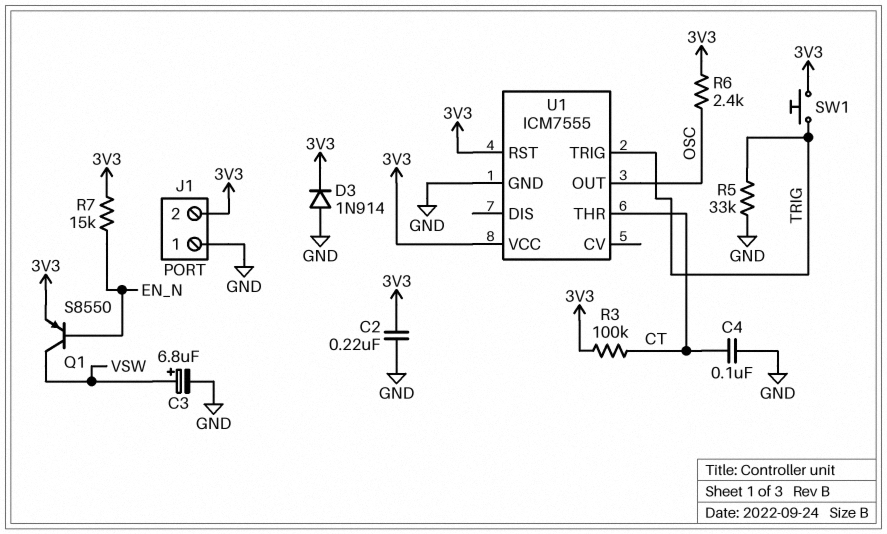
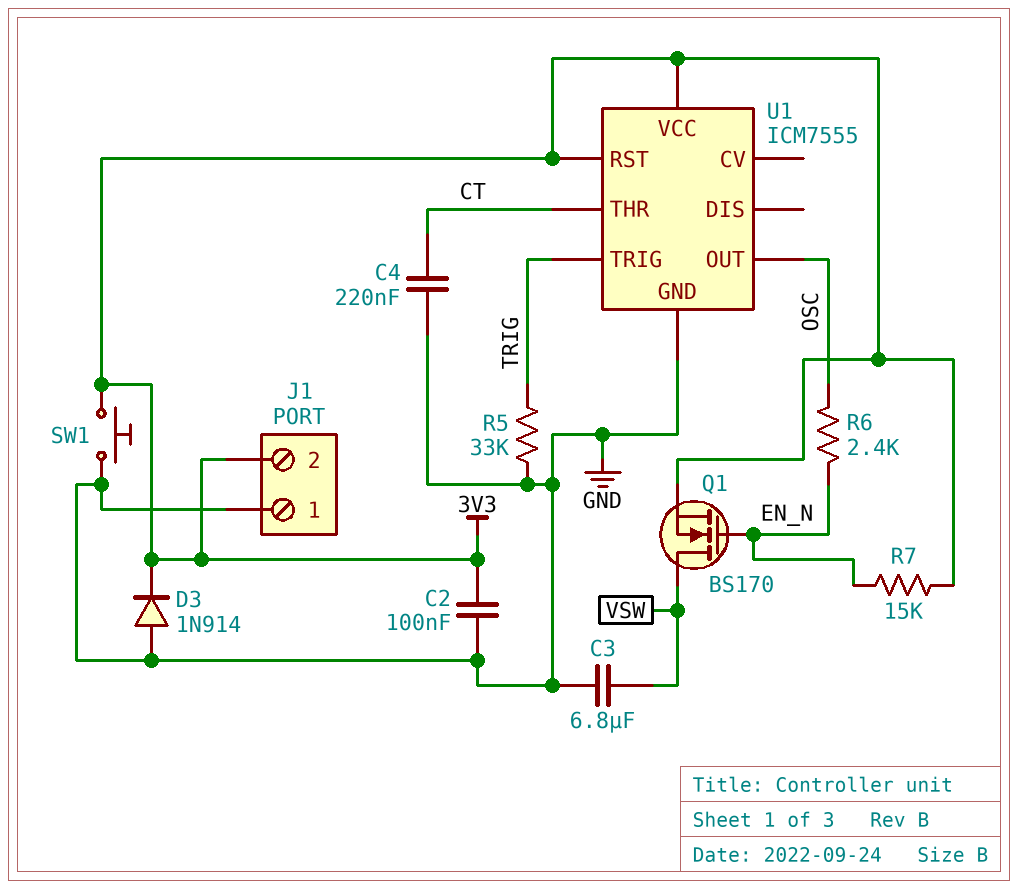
C2: 220nF (3V3, GND) -> 100nF (3V3, GND)
C3: 6.8uF (plus VSW, minus GND) -> 6.8uF (GND, VSW)
C4: 100nF (CT, GND) -> 220nF (CT, GND)
Q1: PNP S8550 (B EN_N, C VSW, E 3V3) -> NMOS BS170 (G EN_N, D VSW, S 3V3)
R3: 100k (3V3, CT) -> none
R6: 2.4k (3V3, OSC) -> 2.4k (EN_N, OSC)
SW1: button (3V3, TRIG) -> button (3V3, GND)

